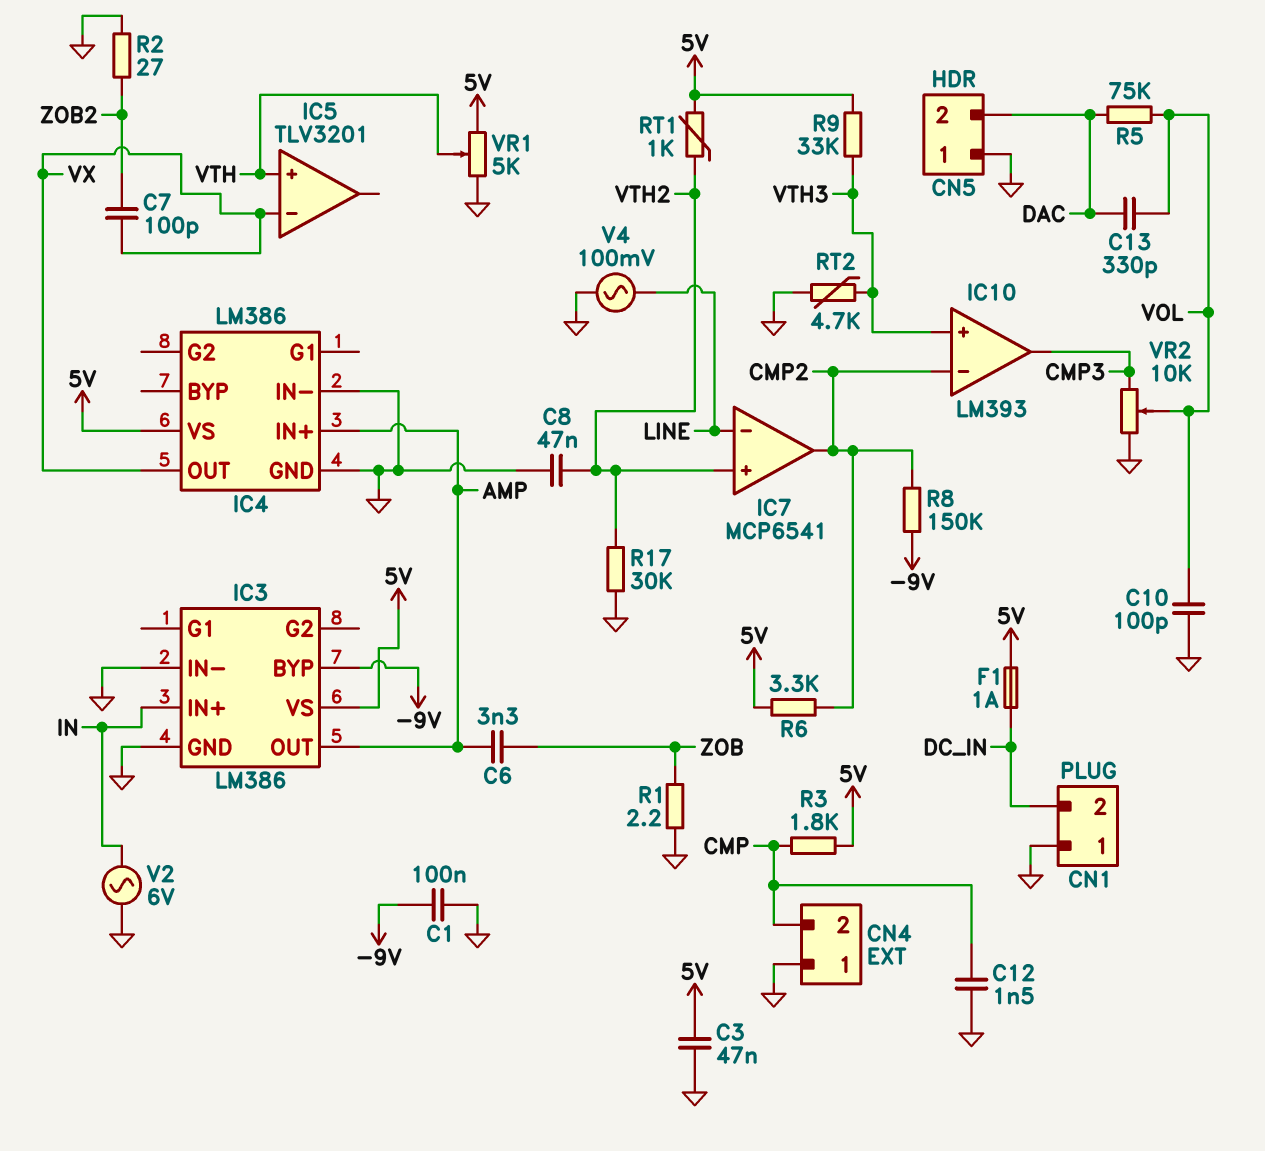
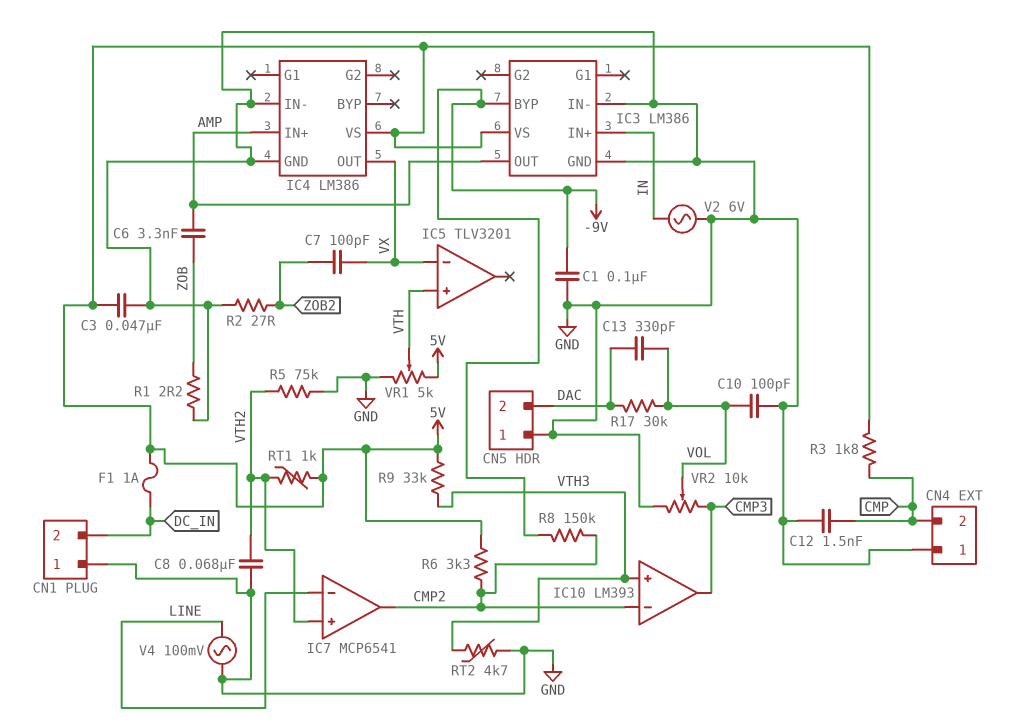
C8: 47nF (GND, VTH2) -> 68nF (GND, VTH2)
R5: 75k (DAC, VOL) -> 75k (GND, VTH2)
R17: 30k (GND, VTH2) -> 30k (DAC, VOL)

